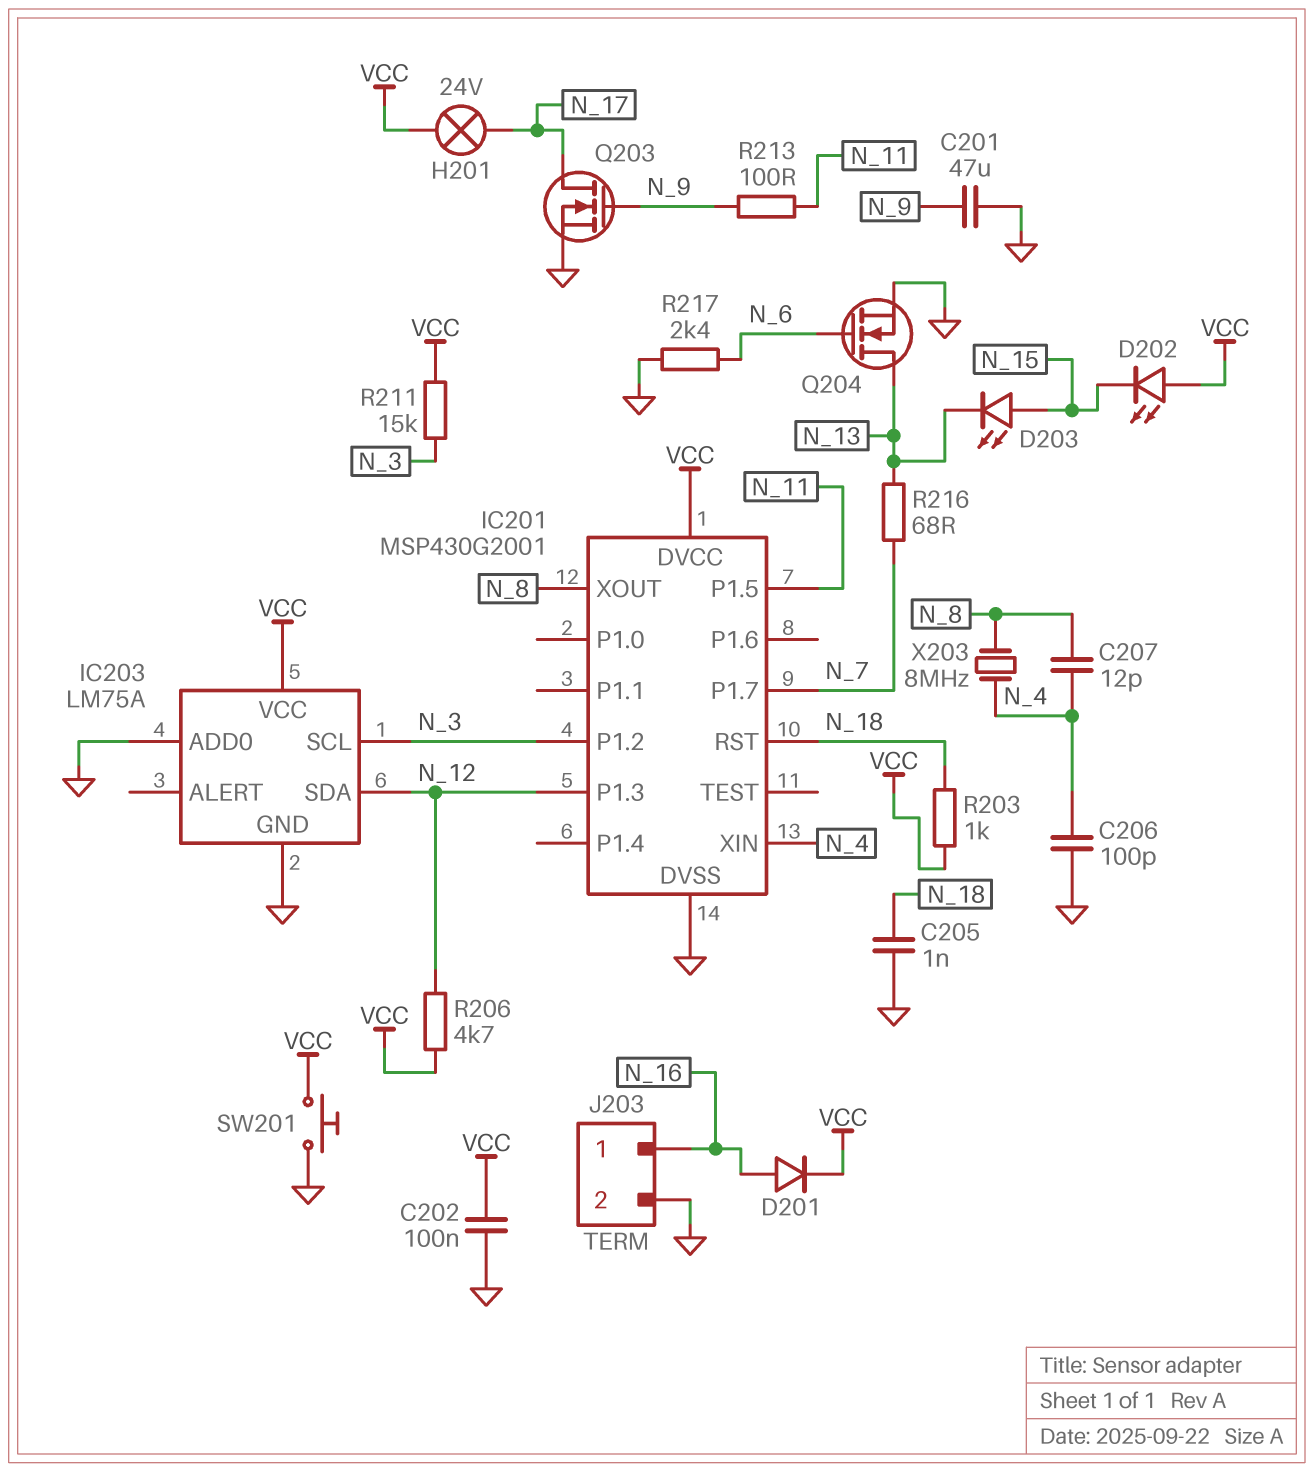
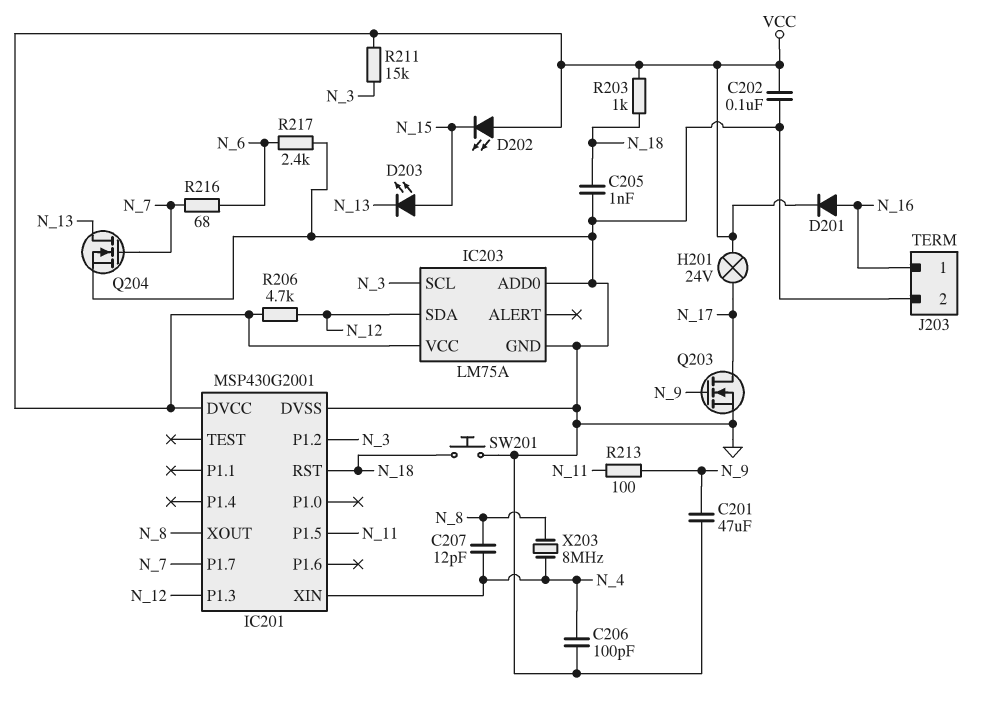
Q204: NMOS (G N_6, D N_13, S GND) -> NMOS (G N_7, D N_13, S GND)
R216: 68 (N_7, N_13) -> 68 (N_6, N_7)
SW201: button (GND, VCC) -> button (GND, N_18)

